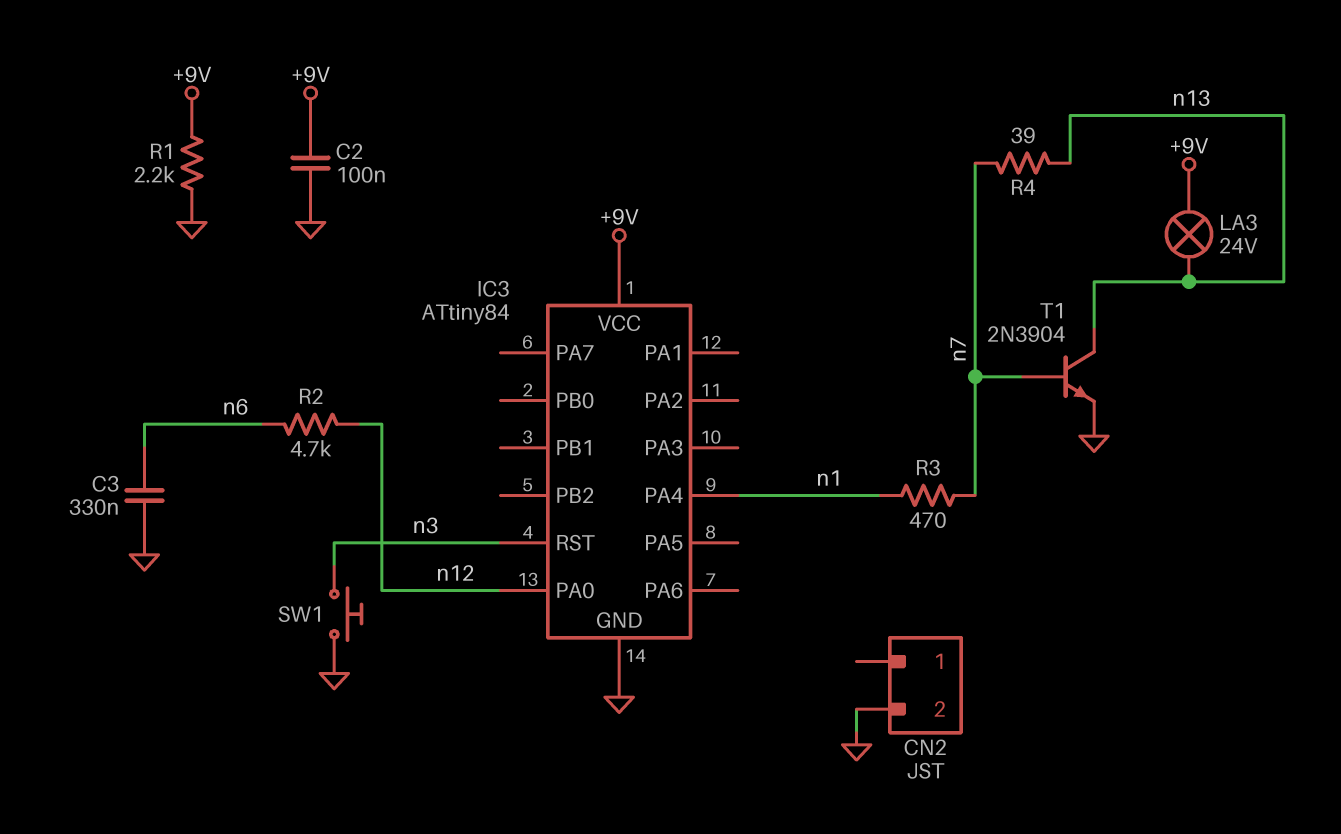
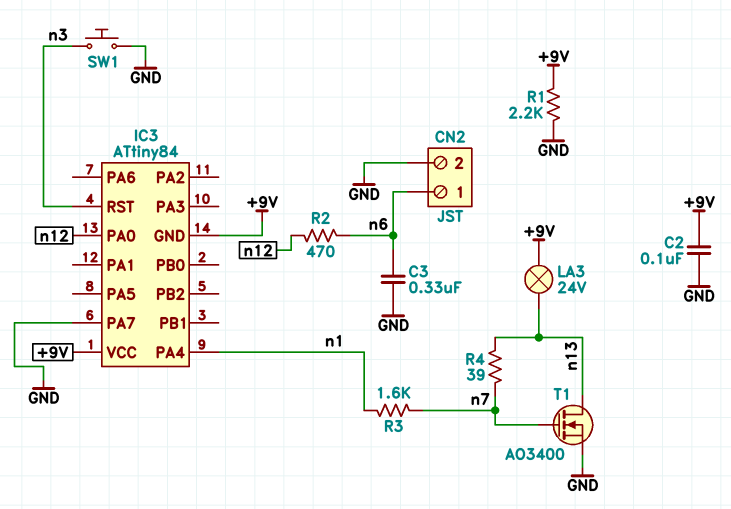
CN2 pin 1: none -> n6
IC3 pin GND: GND -> +9V
IC3 pin PA7: none -> GND
R2: 4.7k (n6, n12) -> 470 (n6, n12)
R3: 470 (n1, n7) -> 1.6k (n1, n7)
T1: NPN 2N3904 (B n7, C n13, E GND) -> NMOS AO3400 (G n7, D n13, S GND)

